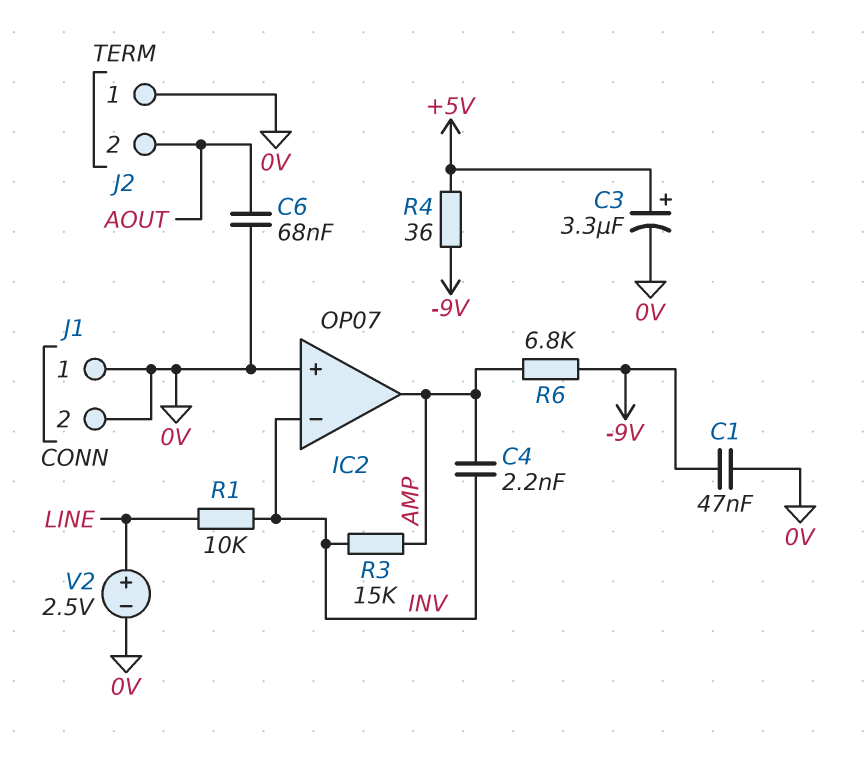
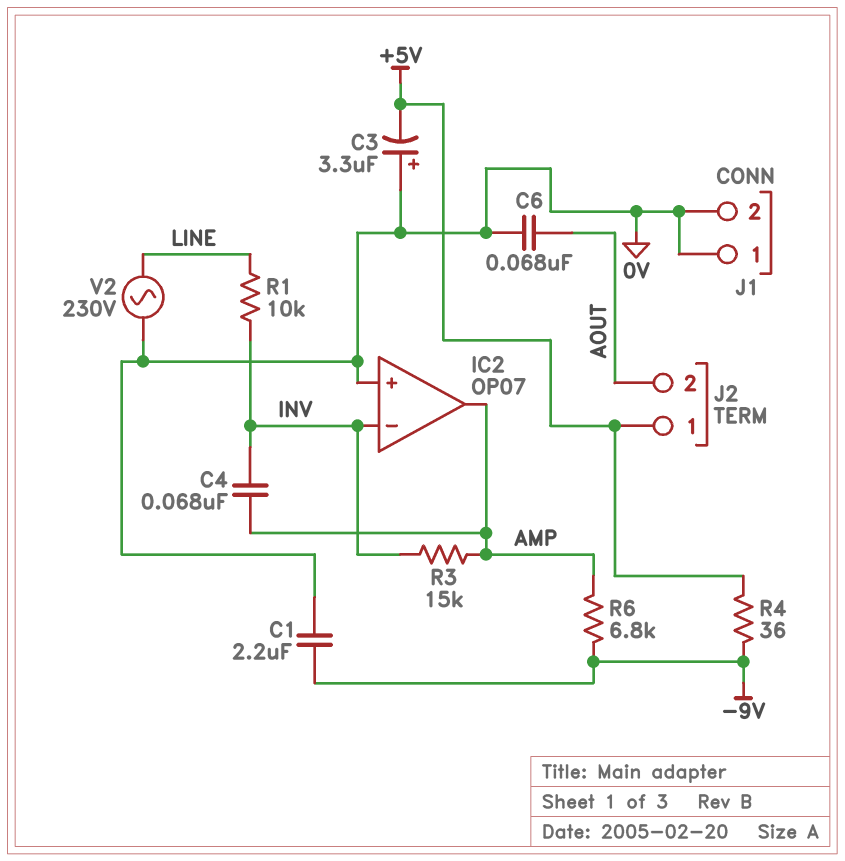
C1: 47nF (-9V, 0V) -> 2.2uF (-9V, 0V)
C3: 3.3uF (plus +5V, minus 0V) -> 3.3uF (plus 0V, minus +5V)
C4: 2.2nF (AMP, INV) -> 68nF (AMP, INV)
J2 pin 1: 0V -> +5V
V2: 2.5V (plus LINE, minus 0V) -> AC 230V (0V, LINE)

